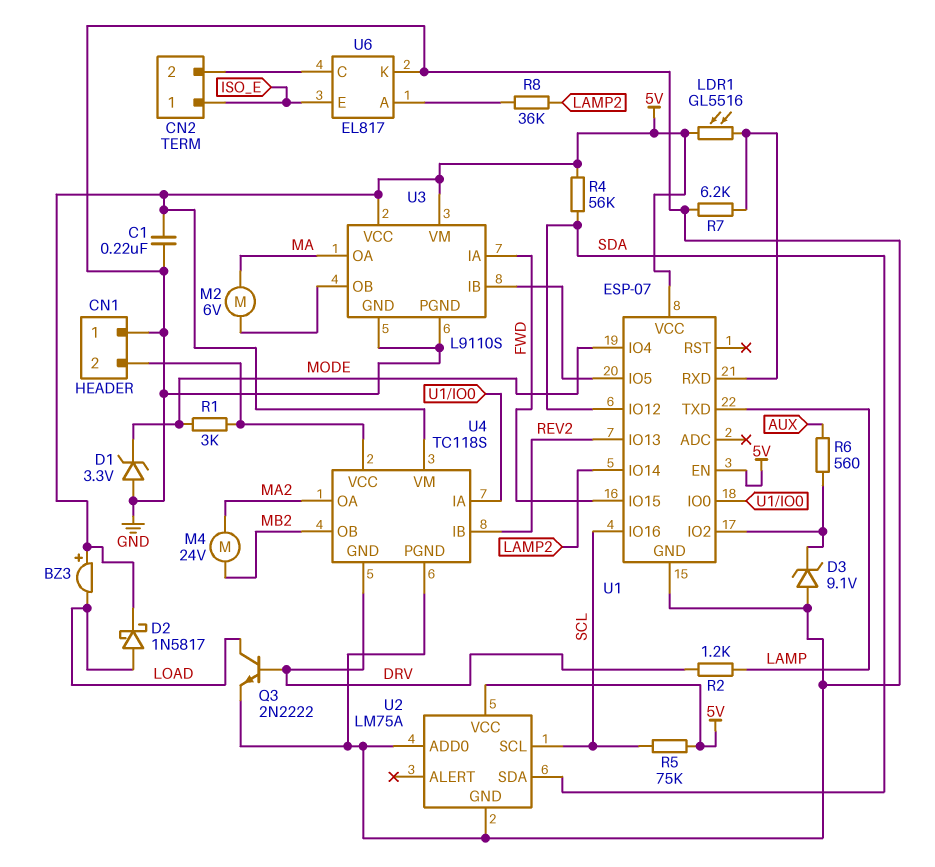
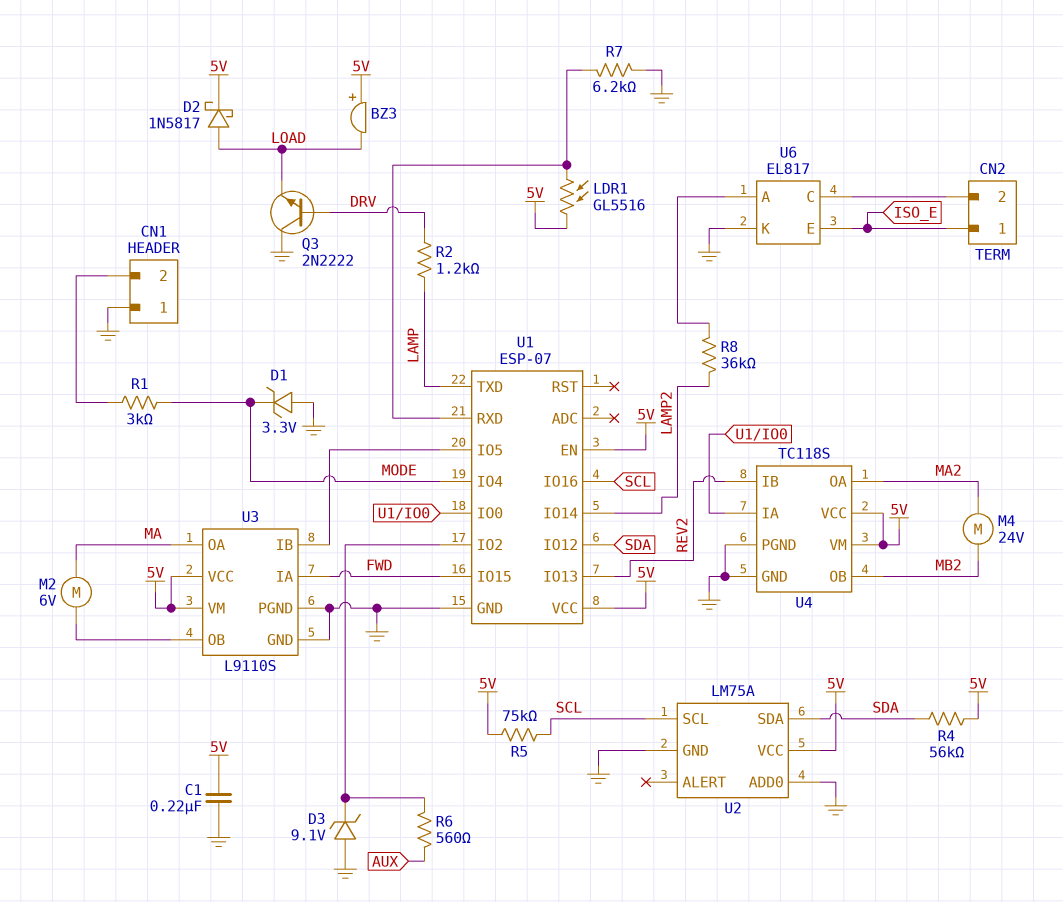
Q3: NPN 2N2222 (B DRV, C LOAD, E GND) -> NPN 2N2222 (B DRV, C GND, E LOAD)
U4 pin GND: DRV -> GND
U4 pin VCC: CN1/2 -> 5V

